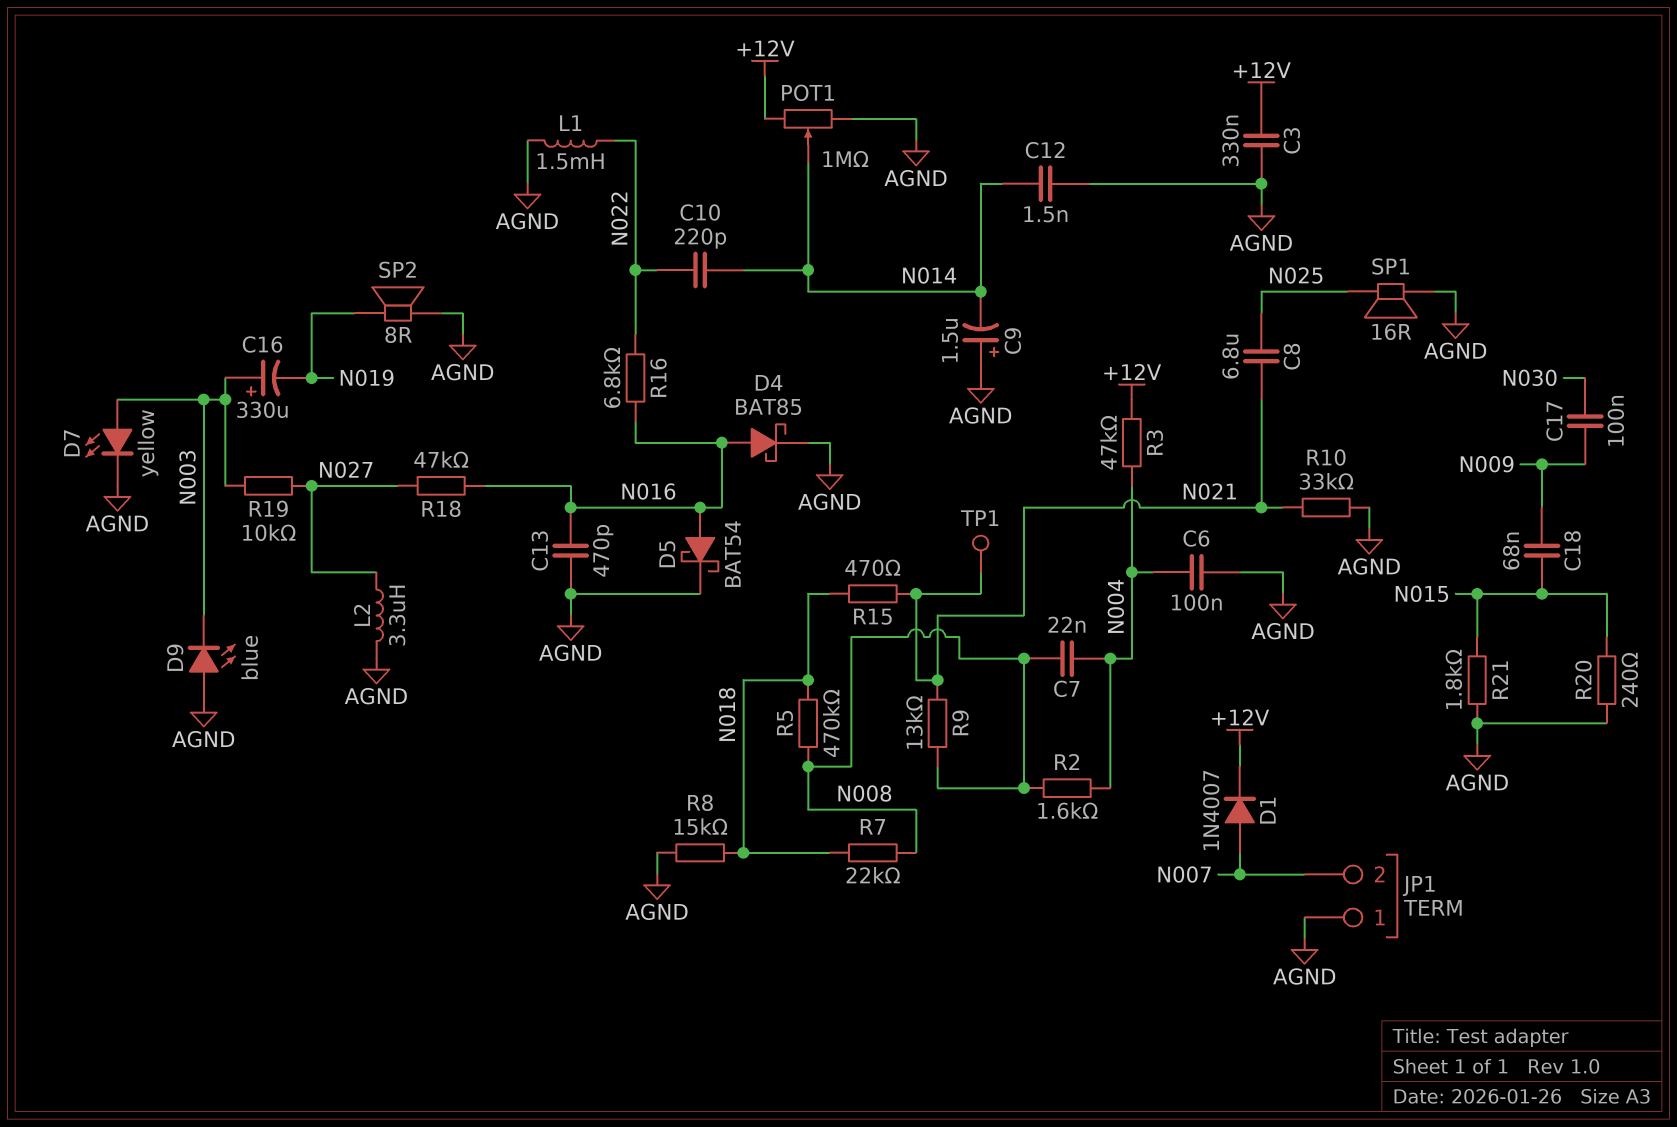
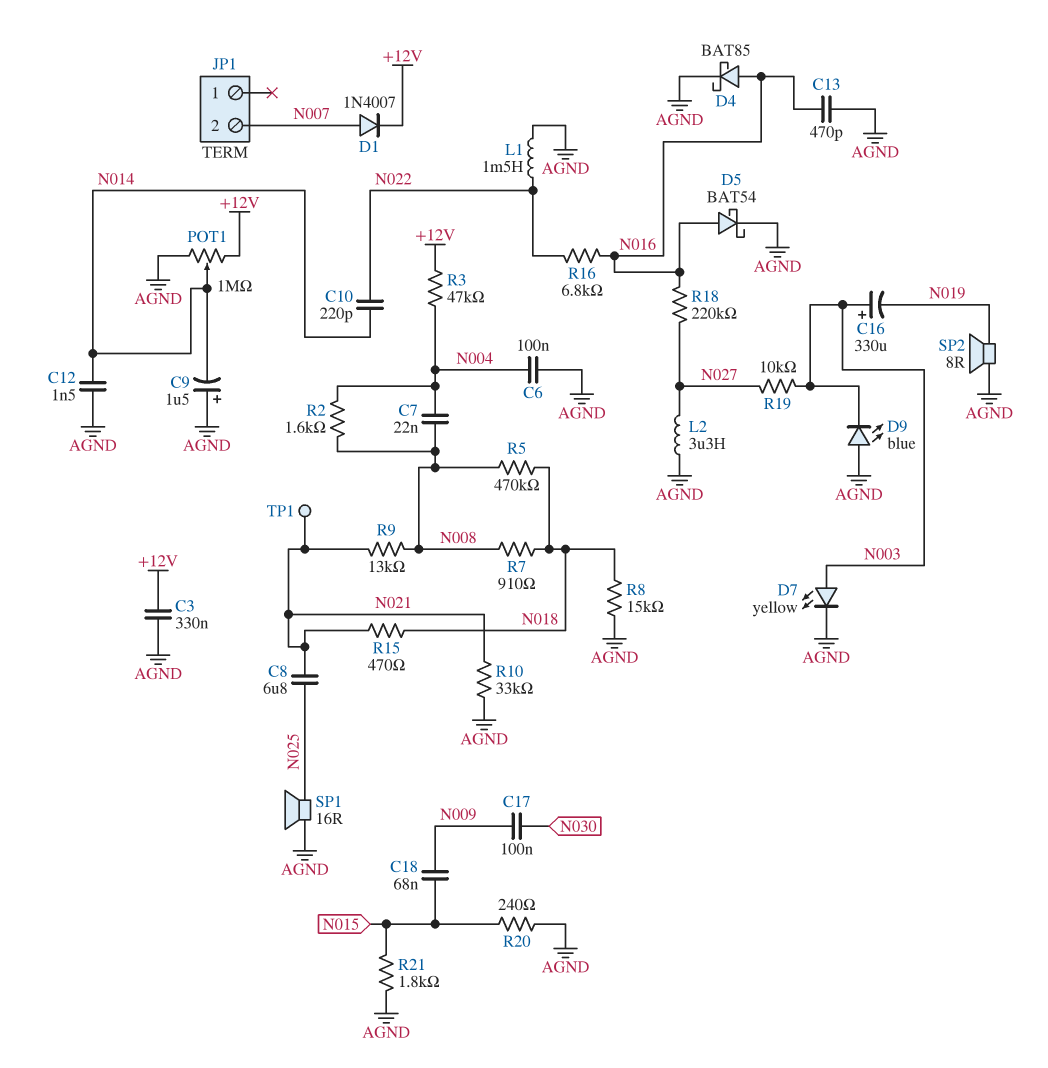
JP1 pin 1: AGND -> none
R7: 22k (N008, N018) -> 910 (N008, N018)
R18: 47k (N016, N027) -> 220k (N016, N027)

